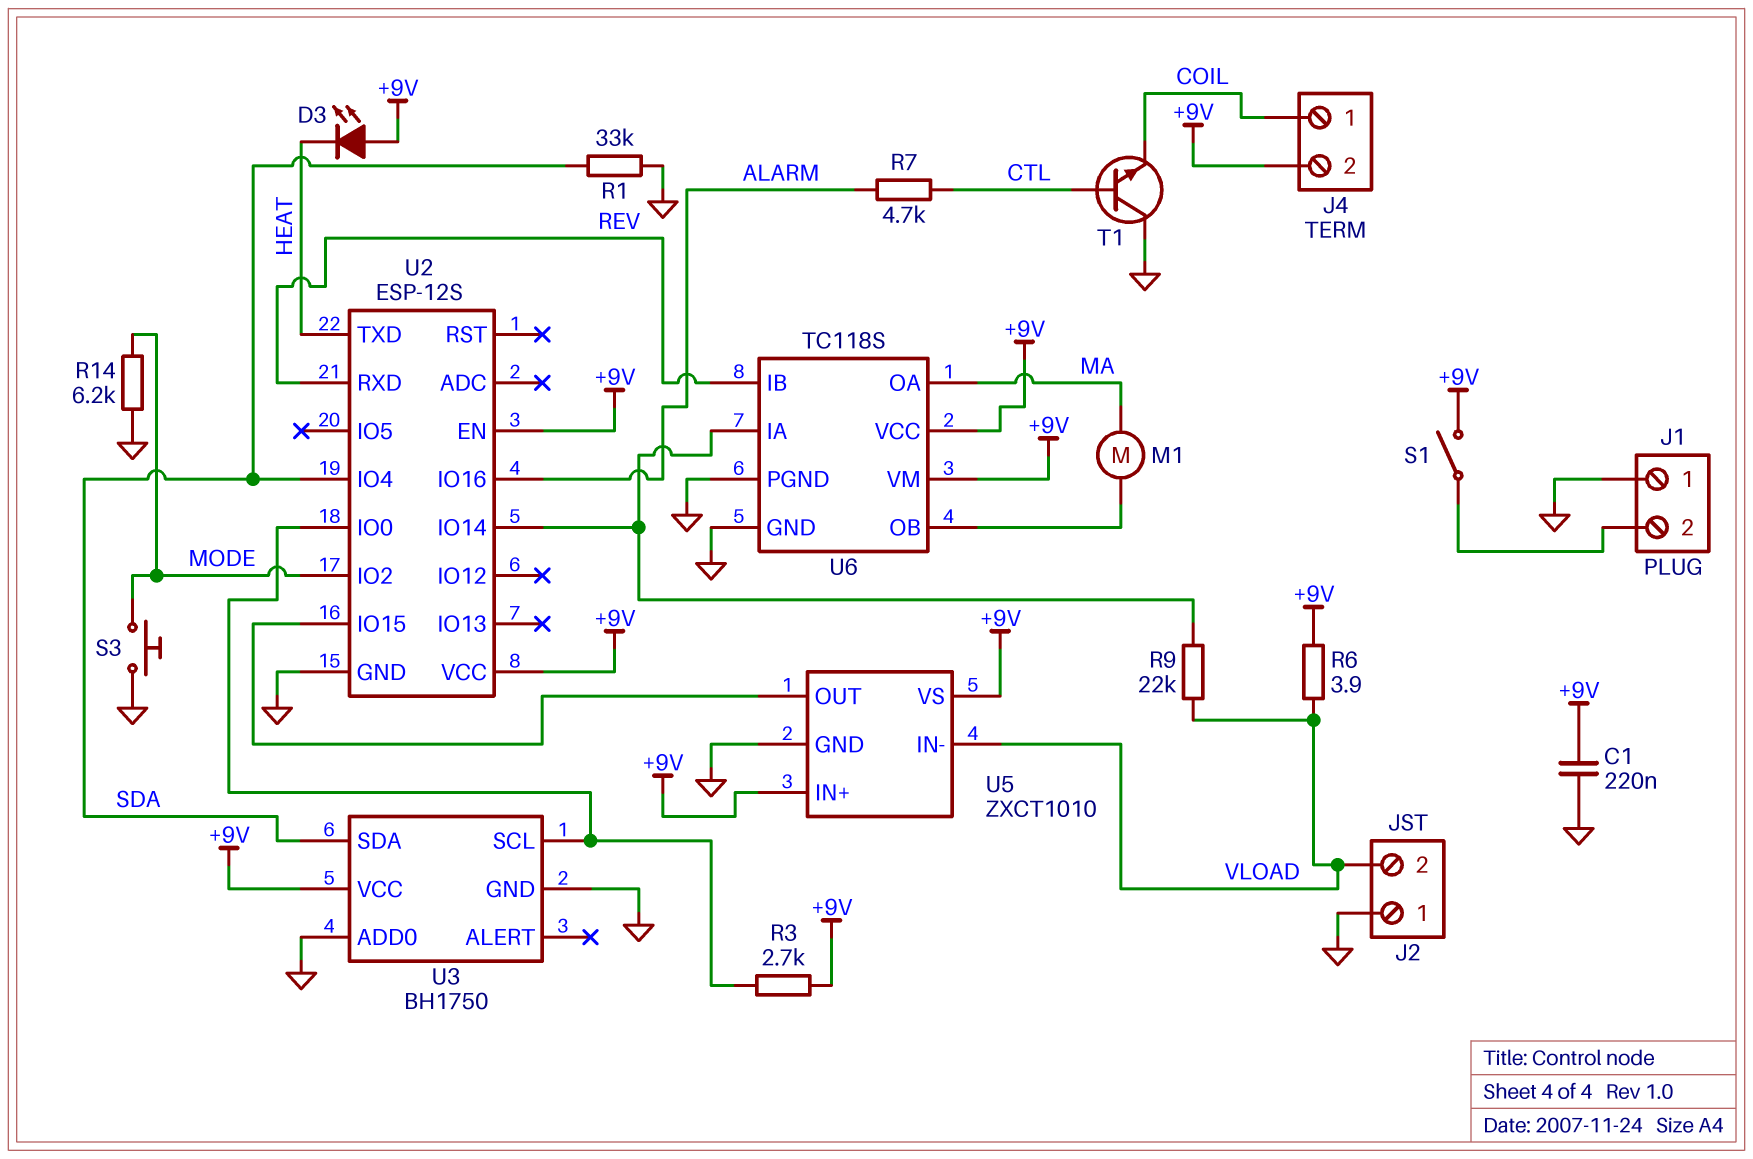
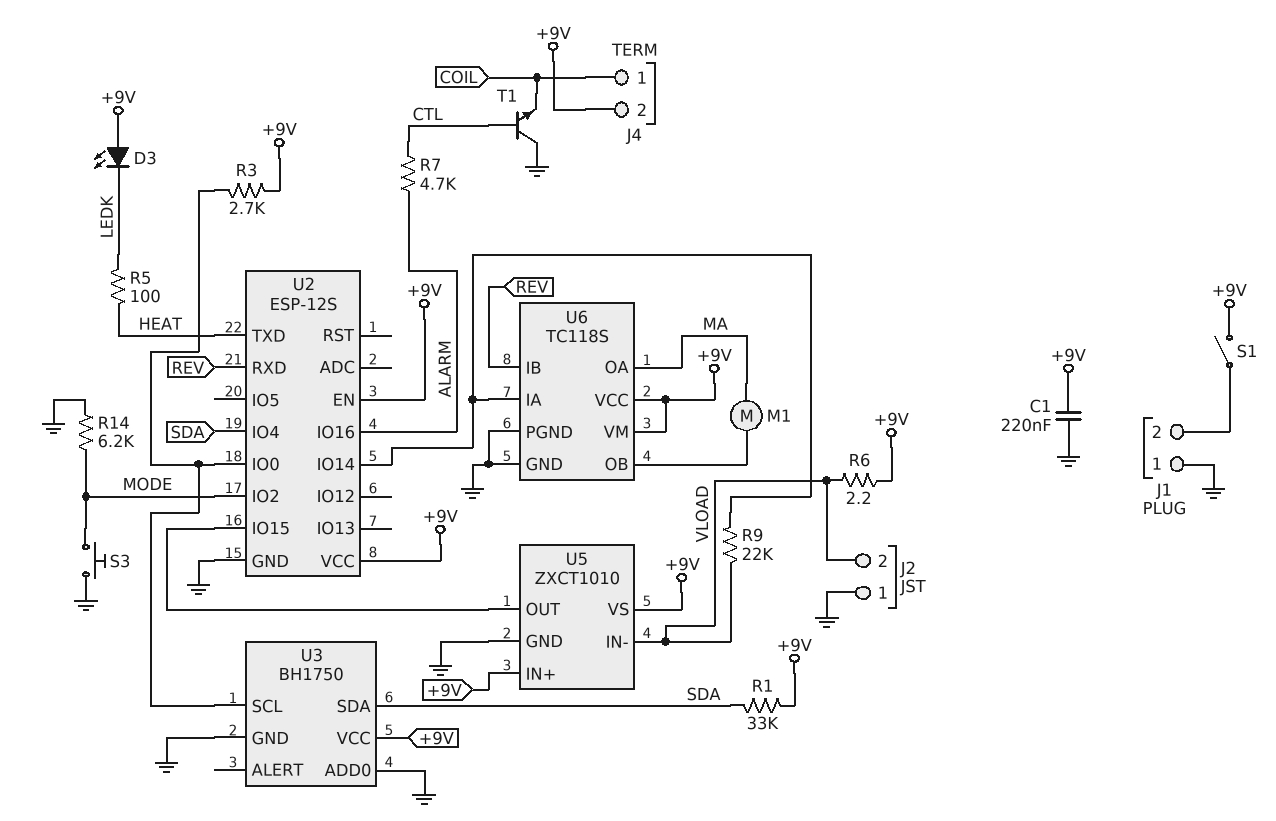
D3: LED (A +9V, K HEAT) -> LED (A +9V, K LEDK)
R1: 33k (GND, SDA) -> 33k (+9V, SDA)
R5: none -> 100 (HEAT, LEDK)
R6: 3.9 (+9V, VLOAD) -> 2.2 (+9V, VLOAD)

